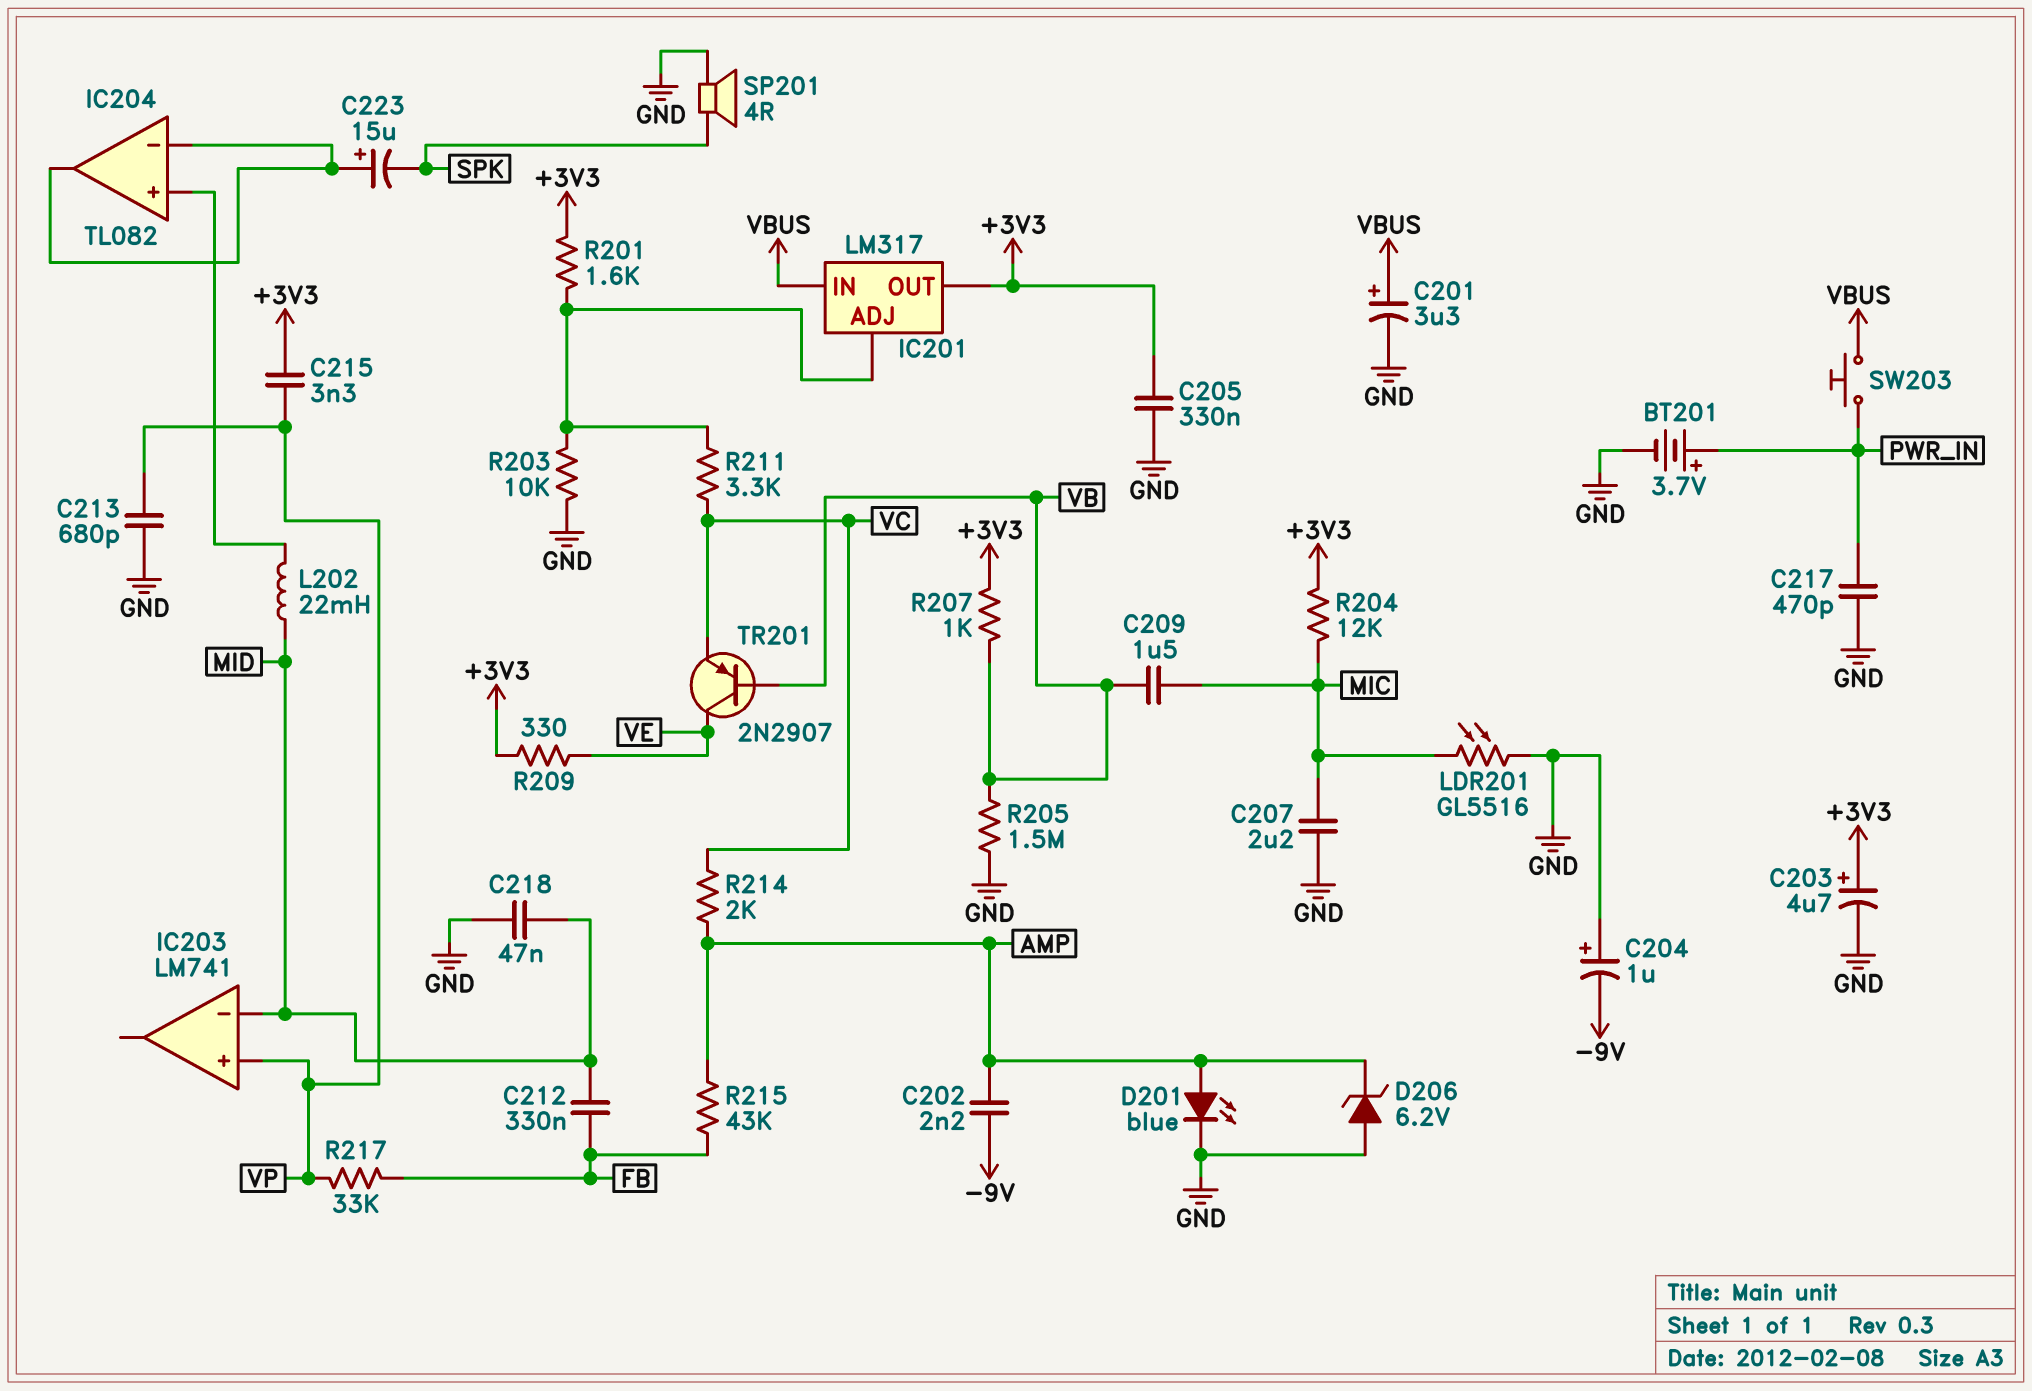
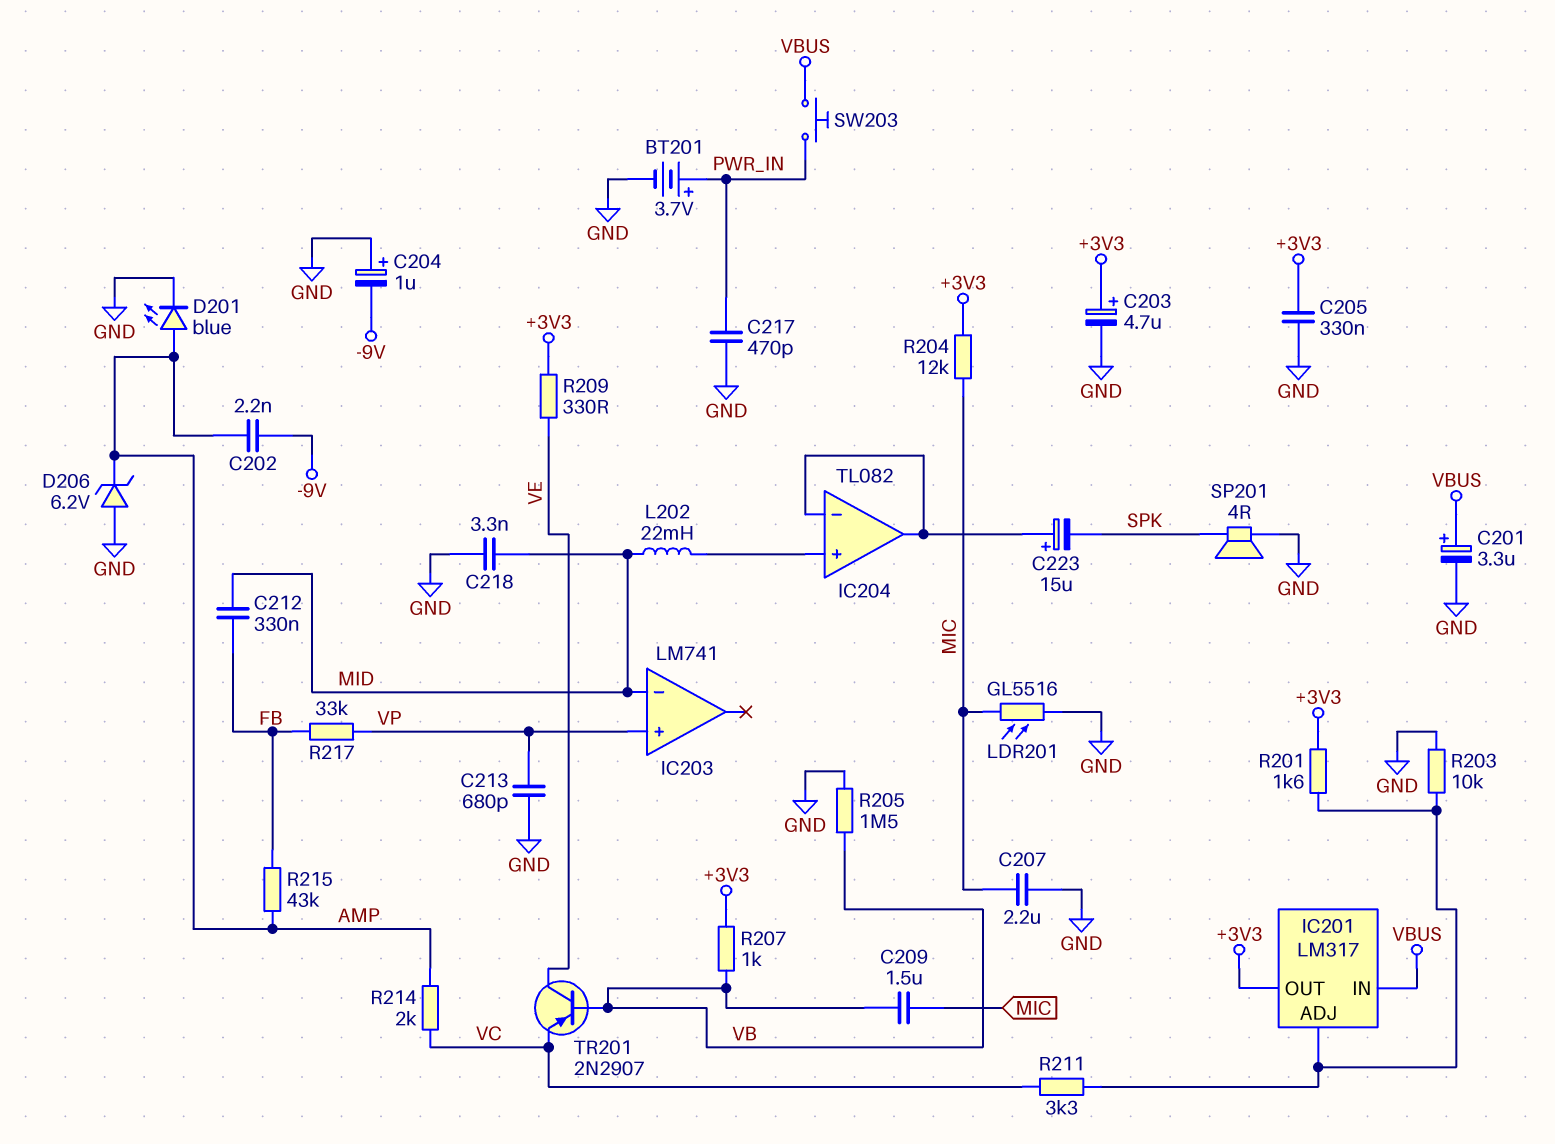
C215: 3.3nF (+3V3, VP) -> none
C218: 47nF (GND, MID) -> 3.3nF (GND, MID)

